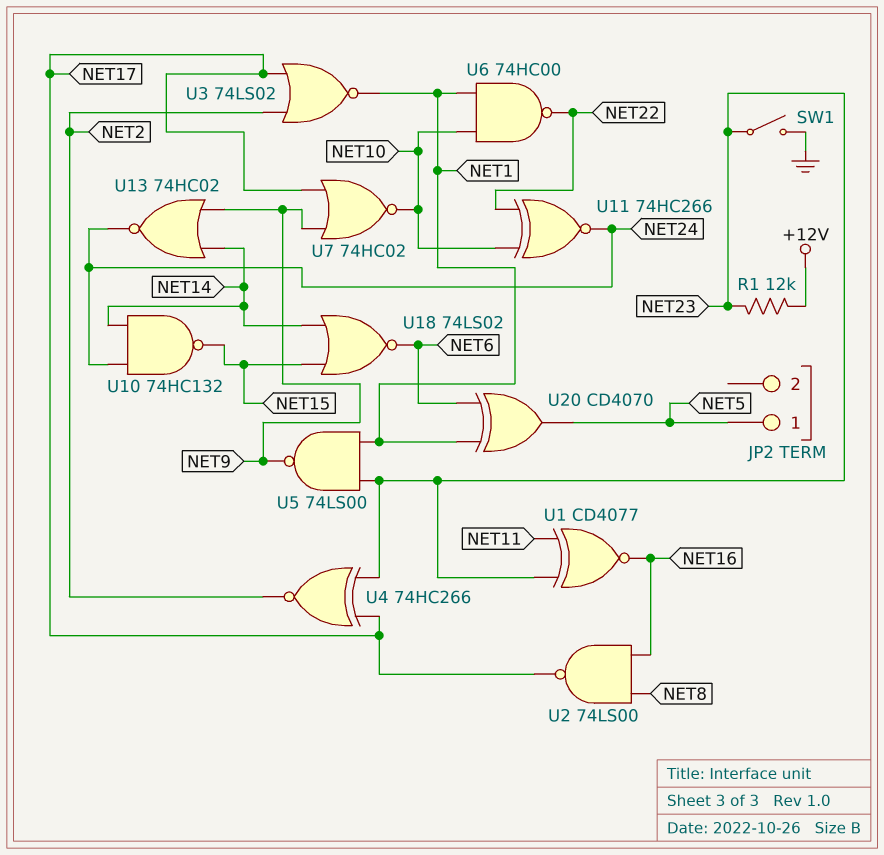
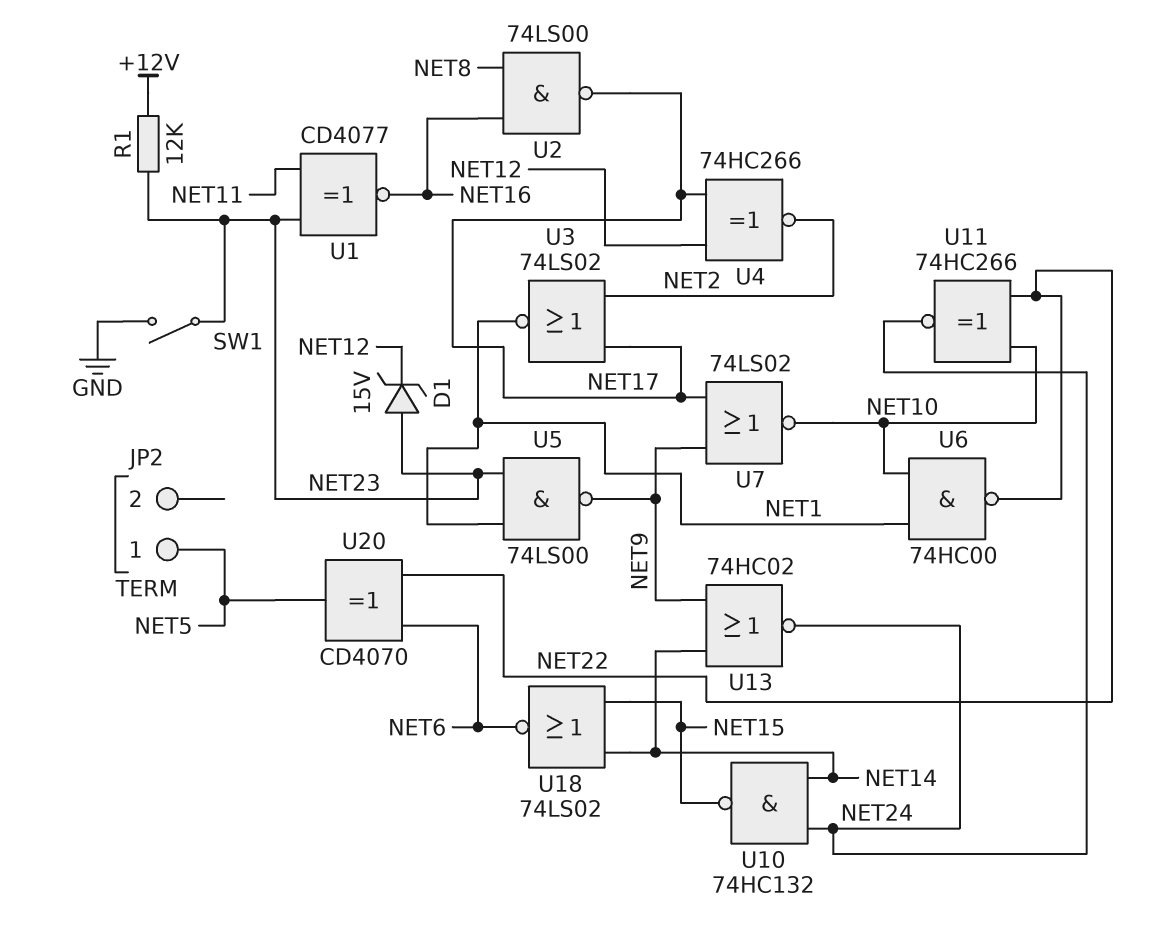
D1: none -> zener 15V (A NET23, K NET12)
U4: XNOR 74HC266 (in NET17, in NET23, out NET2) -> XNOR 74HC266 (in NET12, in NET17, out NET2)
U7: NOR 74HC02 (in NET9, in NET17, out NET10) -> NOR 74LS02 (in NET9, in NET17, out NET10)
U20: XOR CD4070 (in NET1, in NET6, out NET5) -> XOR CD4070 (in NET6, in NET22, out NET5)

